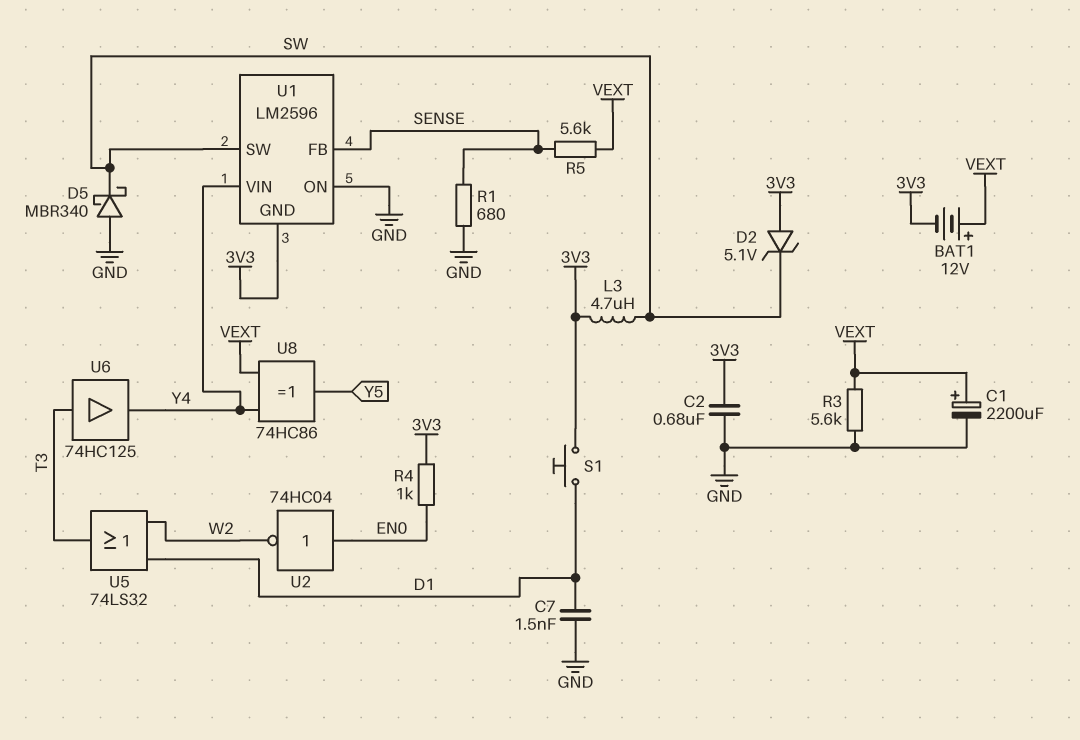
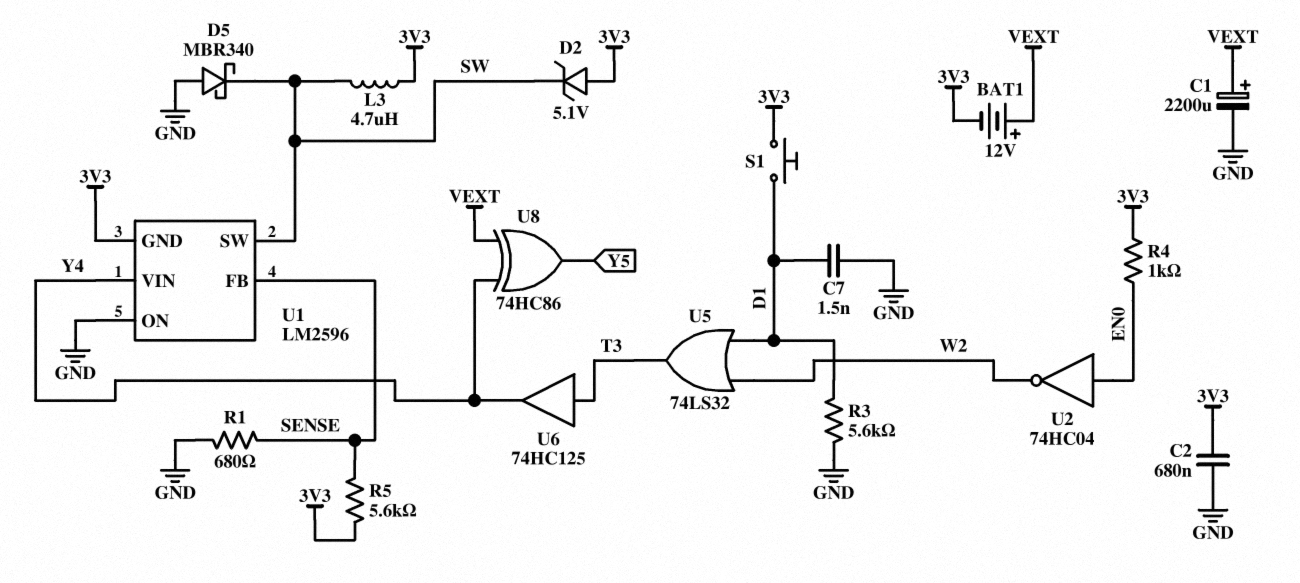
R3: 5.6k (GND, VEXT) -> 5.6k (D1, GND)
R5: 5.6k (SENSE, VEXT) -> 5.6k (3V3, SENSE)

